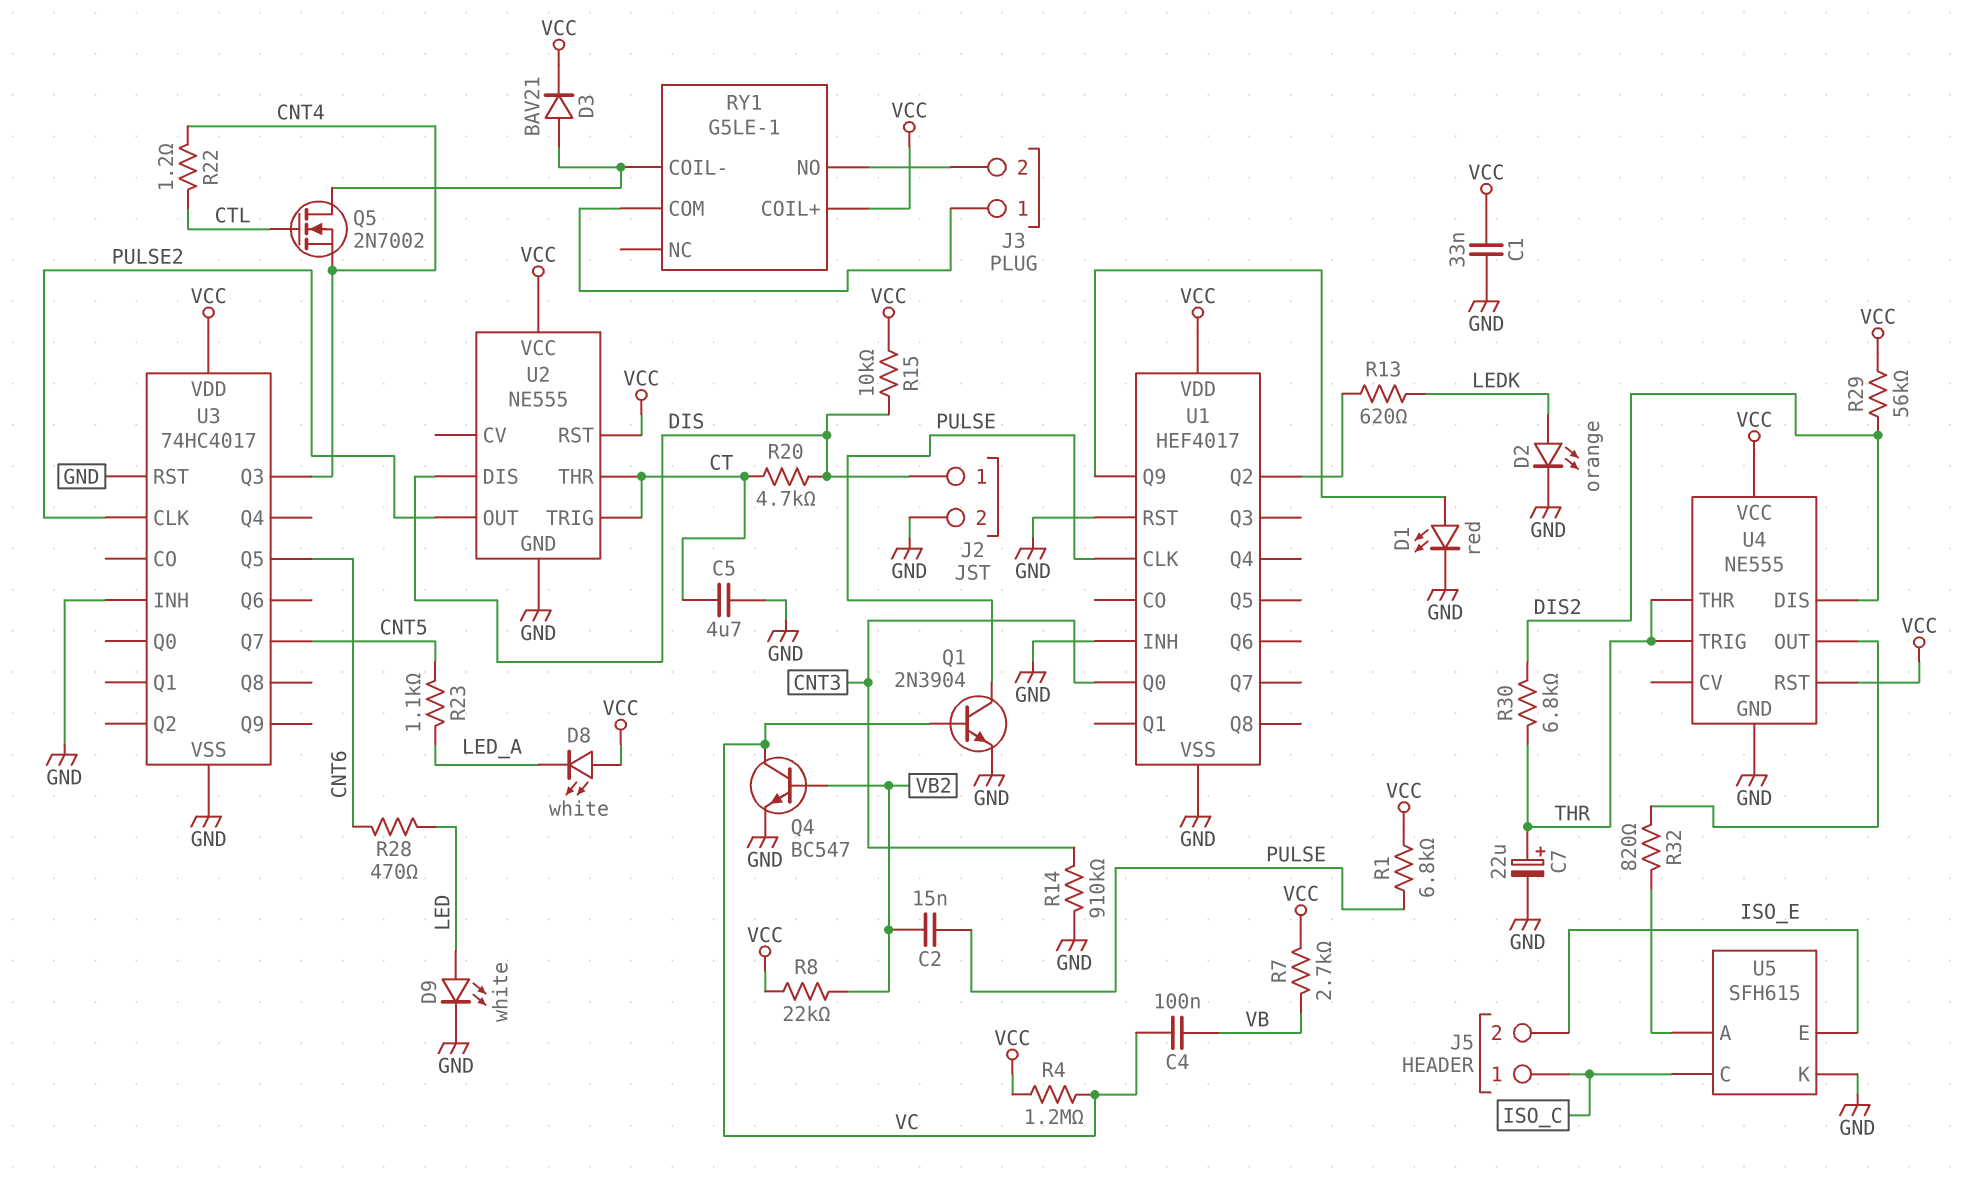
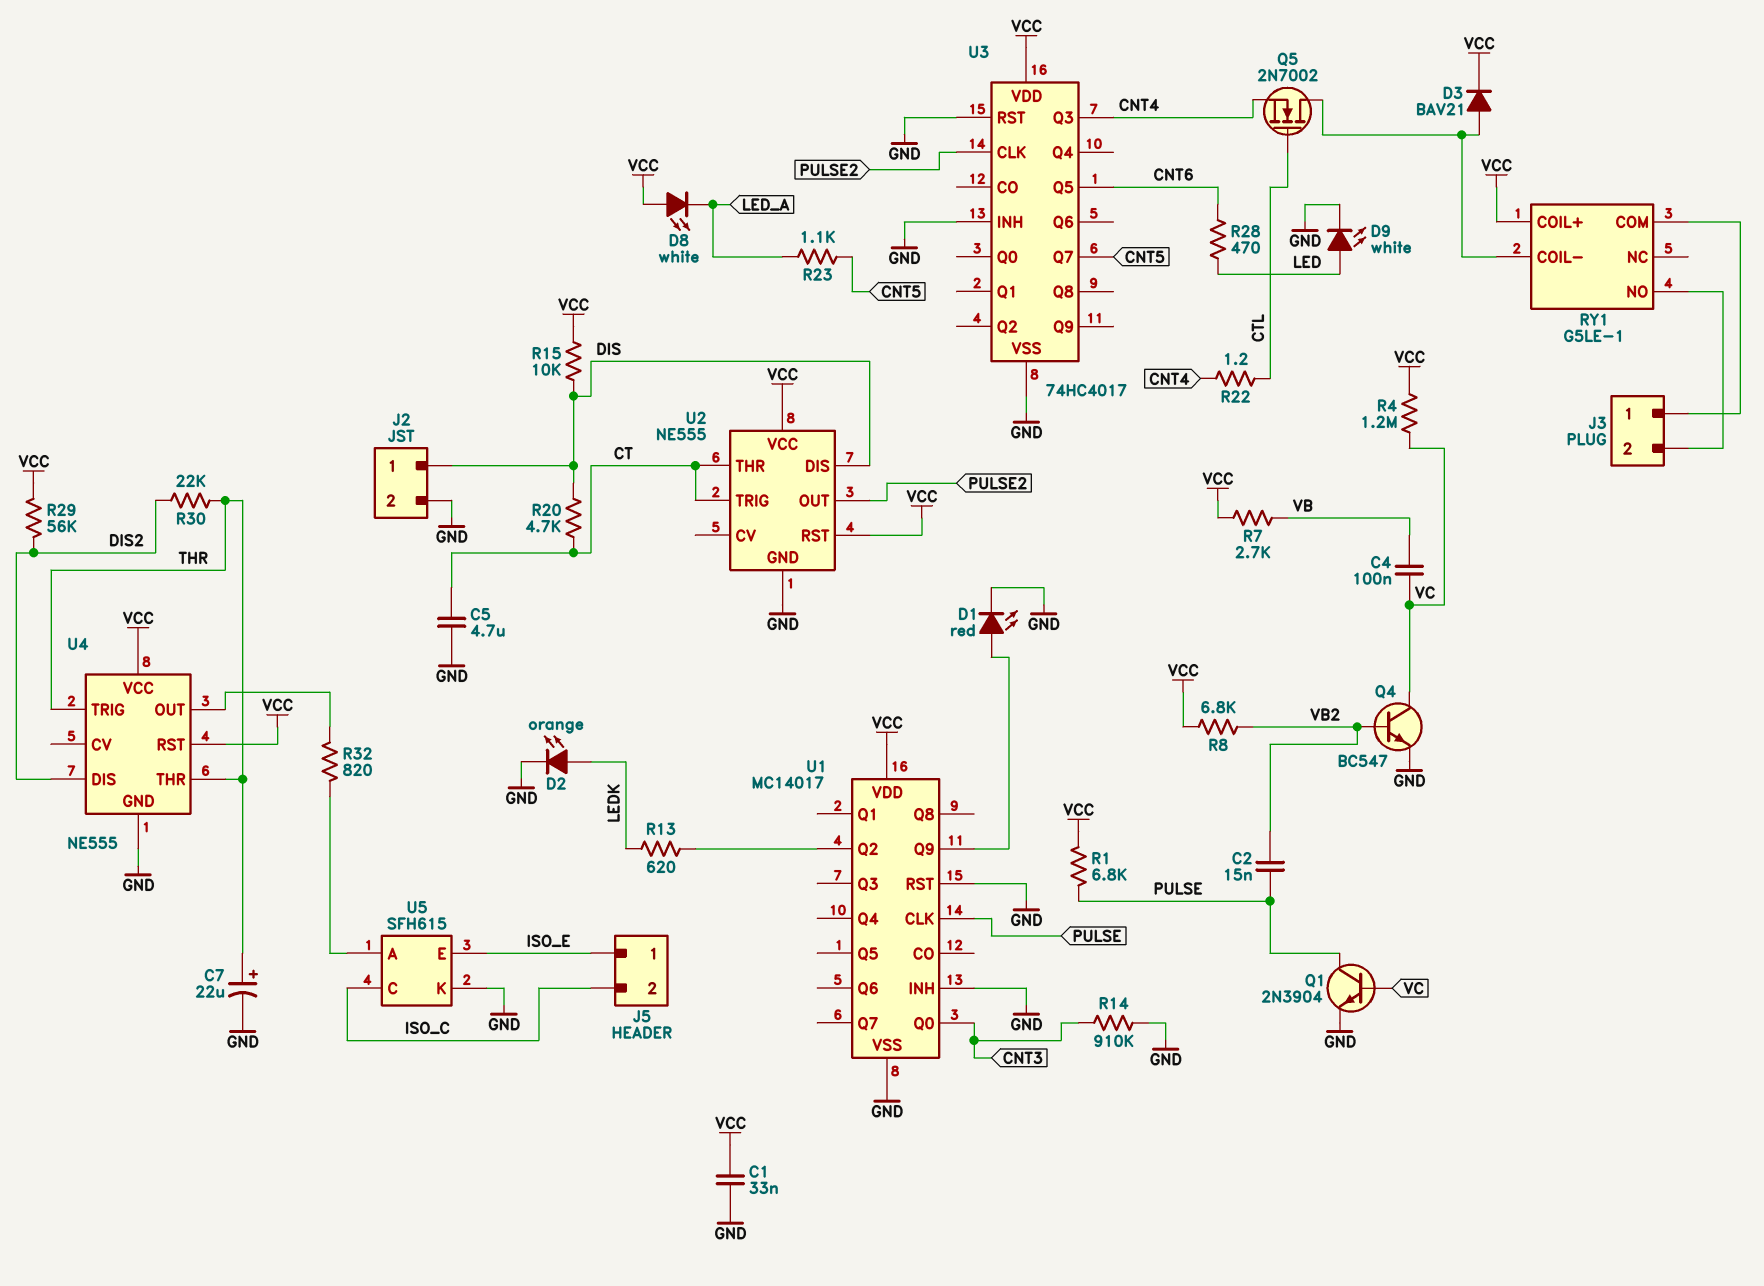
J5 pin 1: ISO_C -> ISO_E
J5 pin 2: ISO_E -> ISO_C
R8: 22k (VB2, VCC) -> 6.8k (VB2, VCC)
R30: 6.8k (DIS2, THR) -> 22k (DIS2, THR)
U1: HEF4017 -> MC14017

